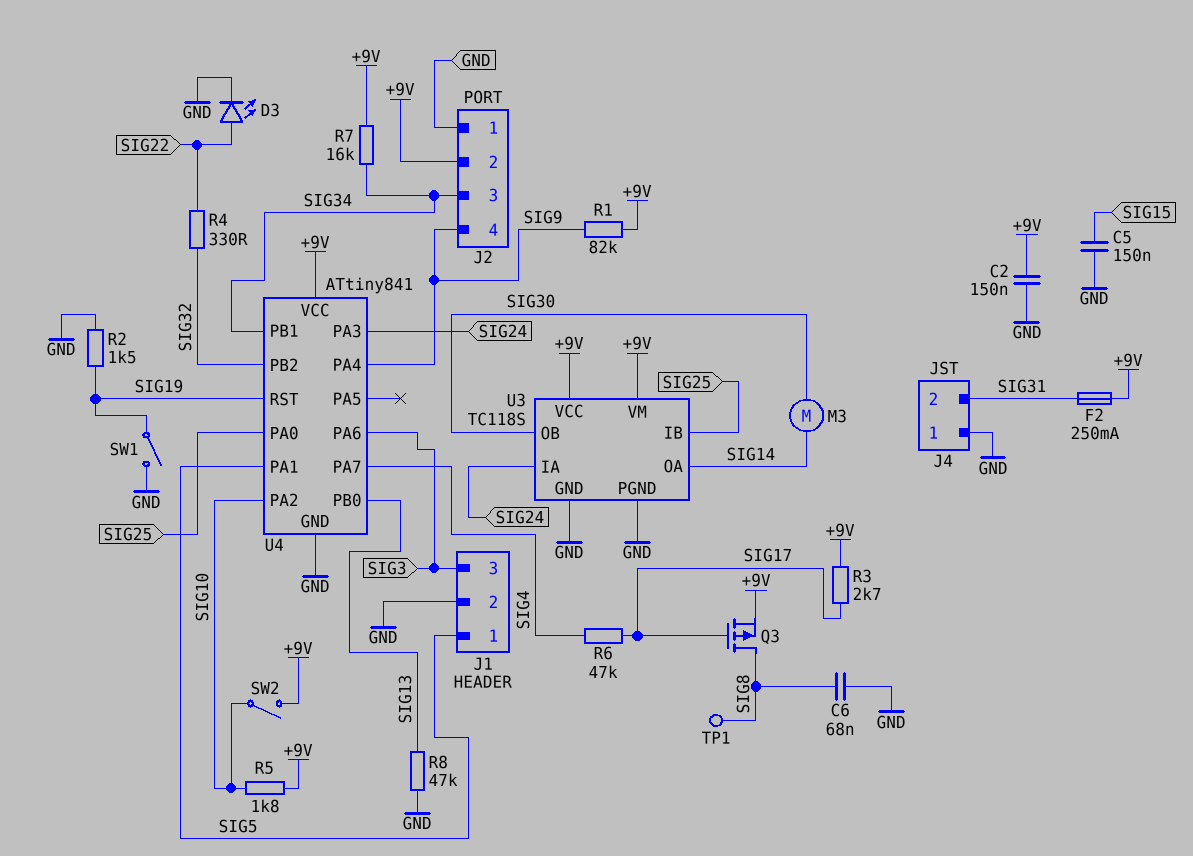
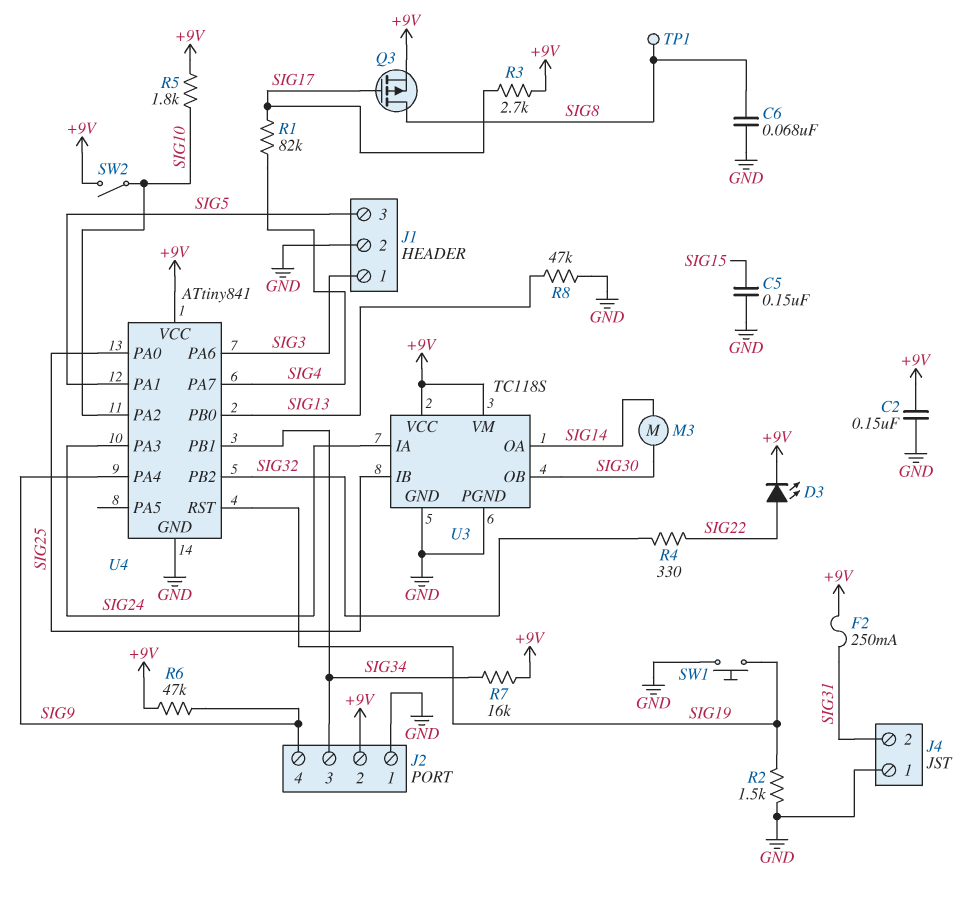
D3: LED (A SIG22, K GND) -> LED (A SIG22, K +9V)
J1 pin 1: SIG5 -> SIG3
J1 pin 3: SIG3 -> SIG5
R1: 82k (+9V, SIG9) -> 82k (SIG4, SIG17)
R6: 47k (SIG4, SIG17) -> 47k (+9V, SIG9)
SW1: switch (GND, SIG19) -> button (GND, SIG19)

